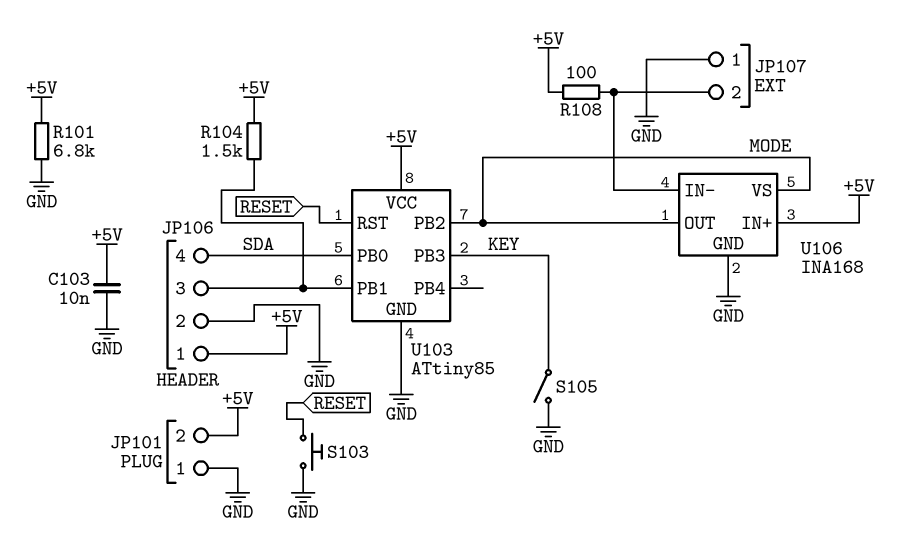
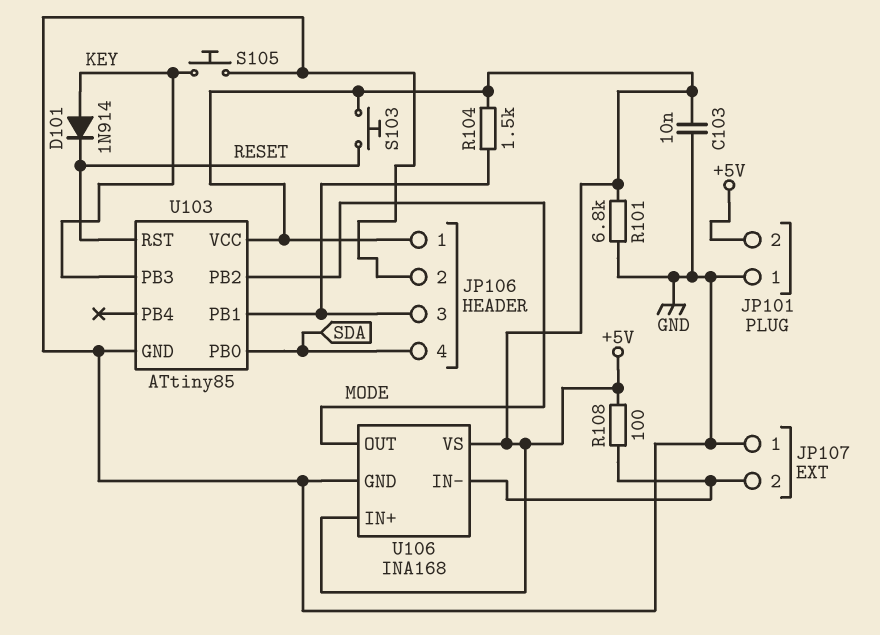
D101: none -> diode 1N914 (A KEY, K RESET)
S103: button (GND, RESET) -> button (+5V, RESET)
S105: switch (GND, KEY) -> button (GND, KEY)
U106 pin VS: MODE -> +5V

